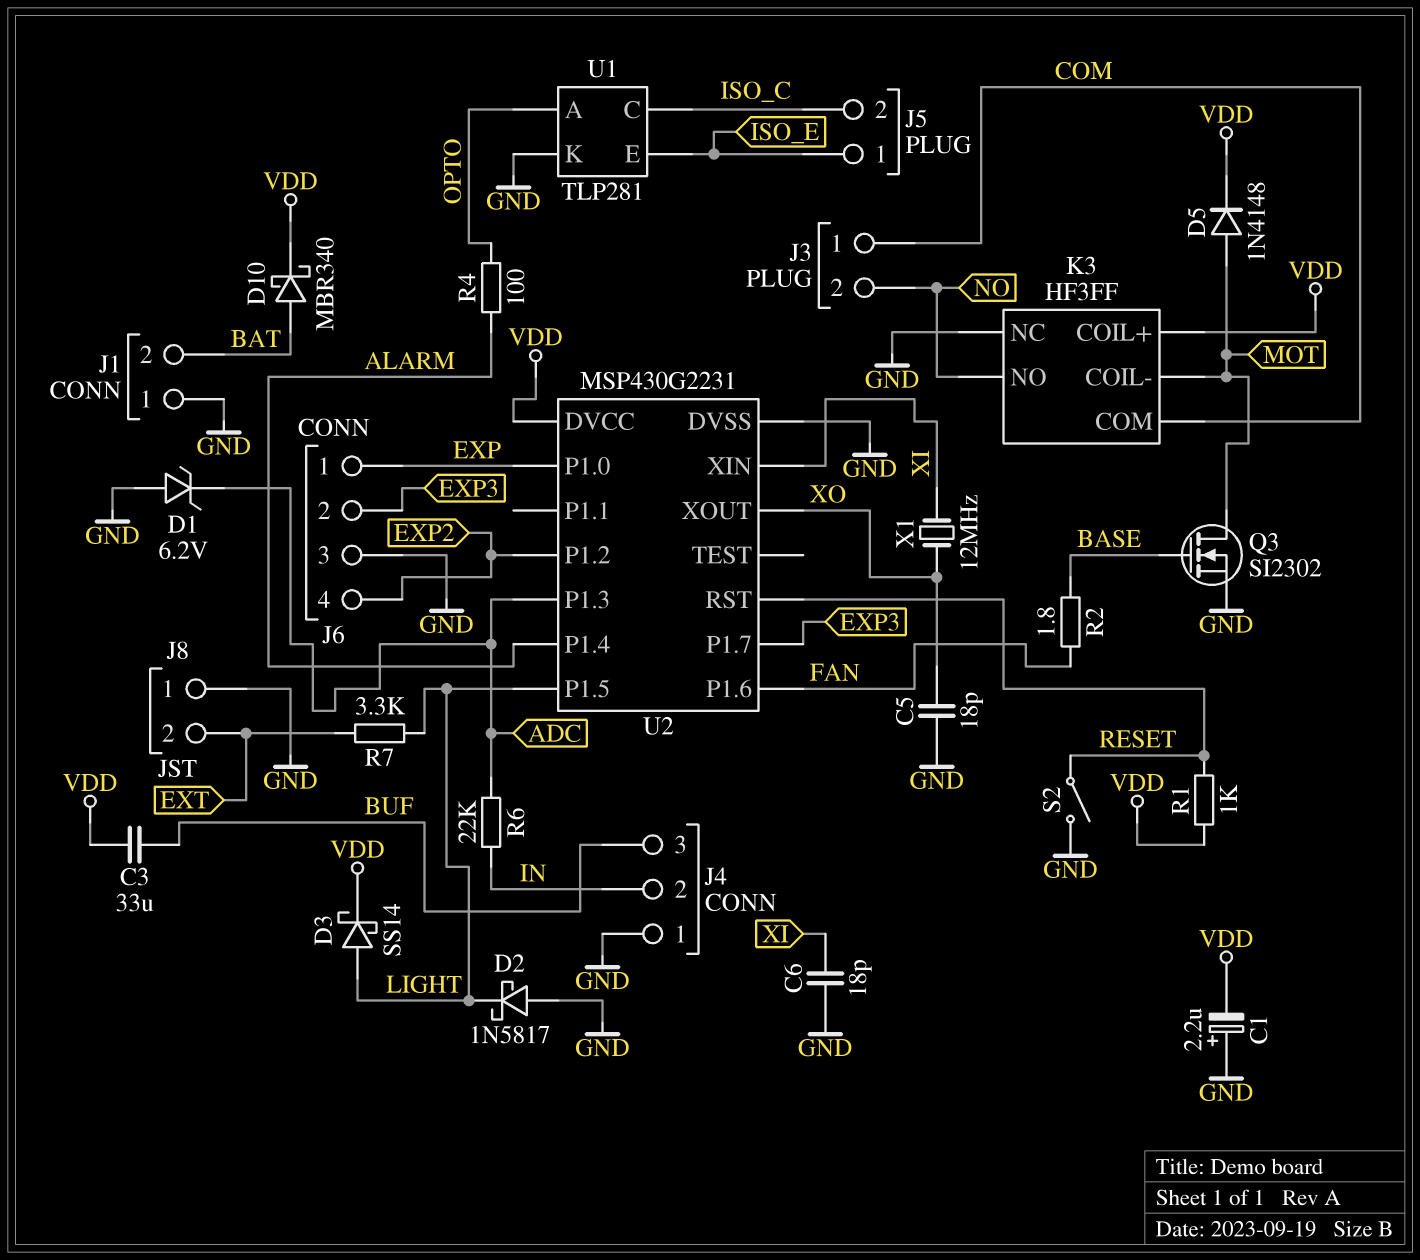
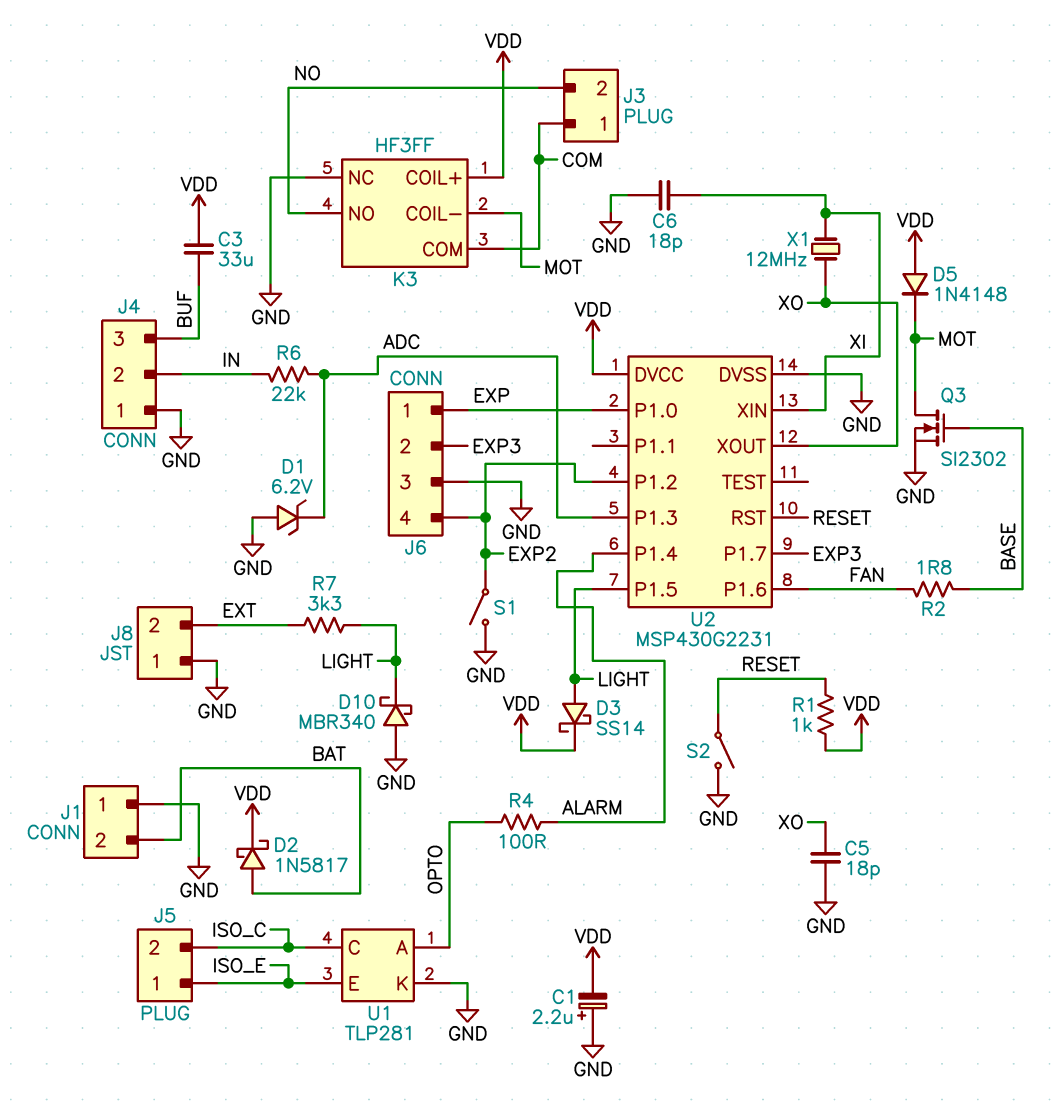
D2: schottky 1N5817 (A GND, K LIGHT) -> schottky 1N5817 (A BAT, K VDD)
D5: diode 1N4148 (A MOT, K VDD) -> diode 1N4148 (A VDD, K MOT)
D10: schottky MBR340 (A BAT, K VDD) -> schottky MBR340 (A GND, K LIGHT)
S1: none -> switch (EXP2, GND)

